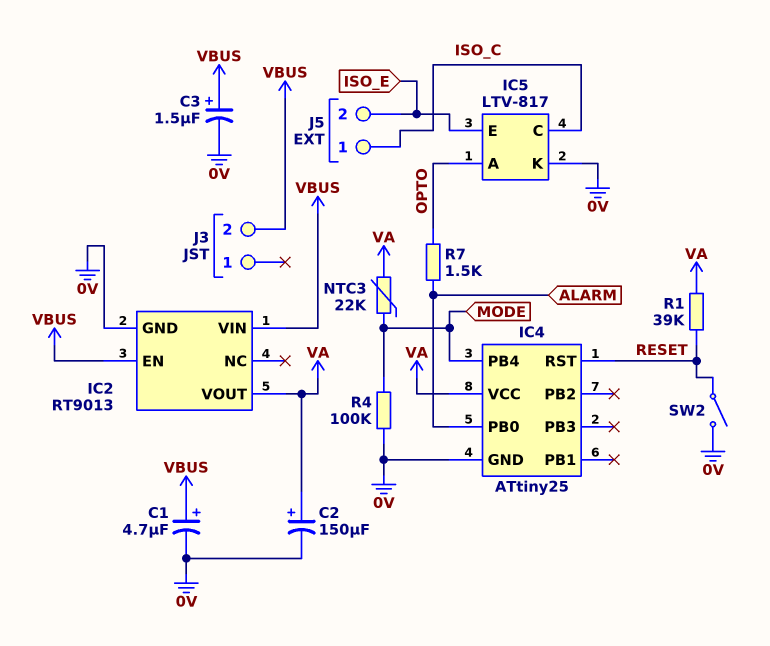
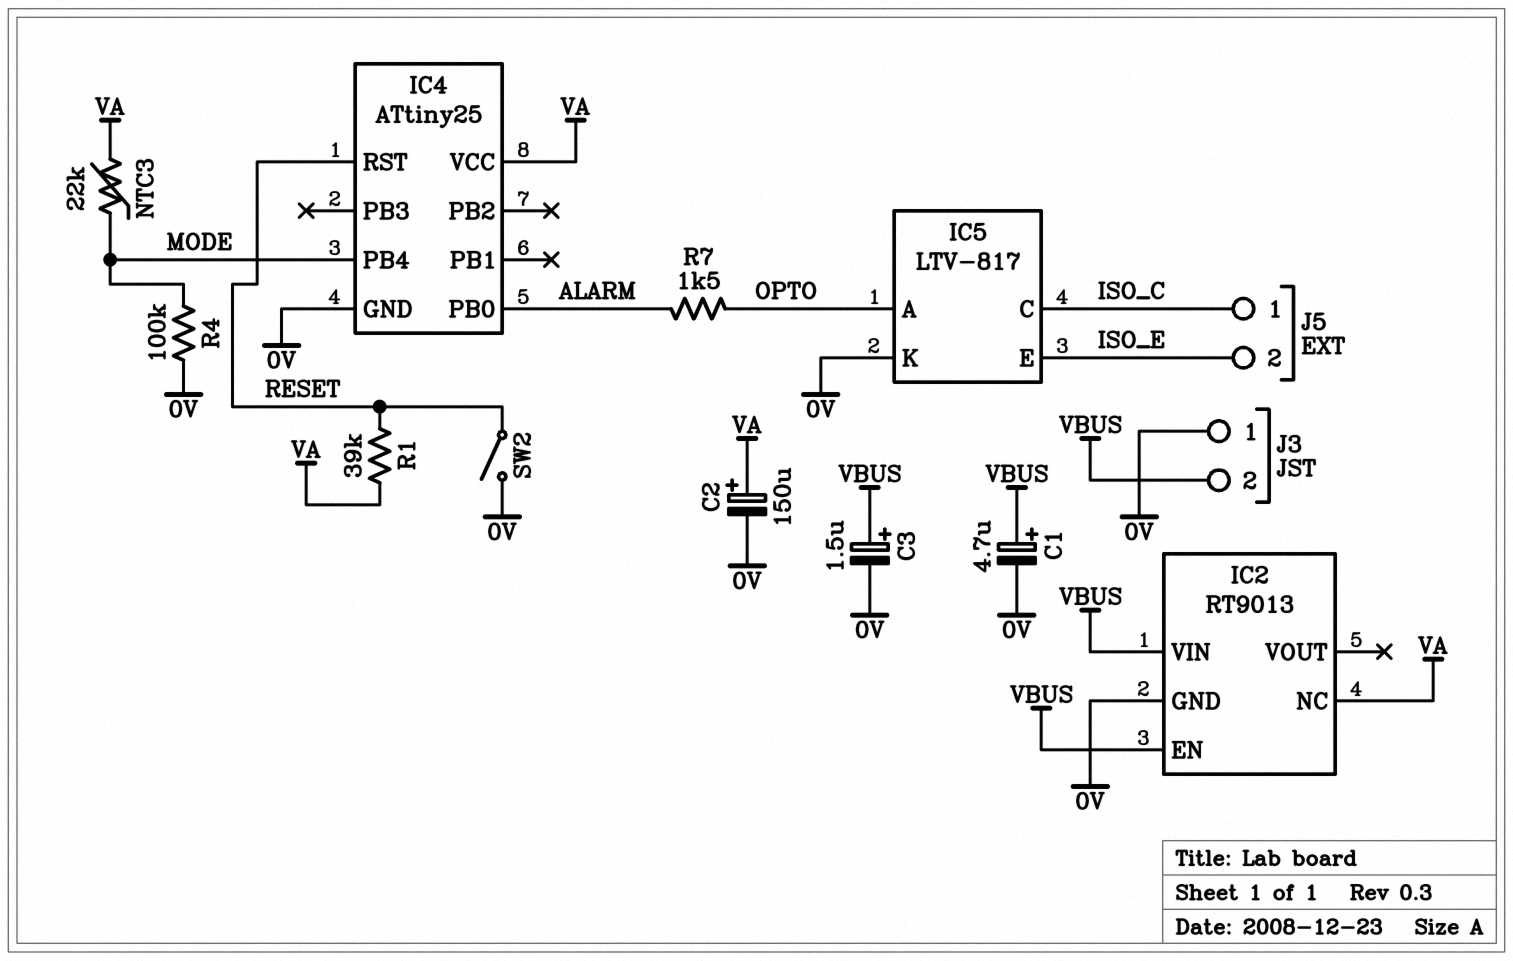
IC2 pin NC: none -> VA
IC2 pin VOUT: VA -> none
J3 pin 1: none -> 0V

